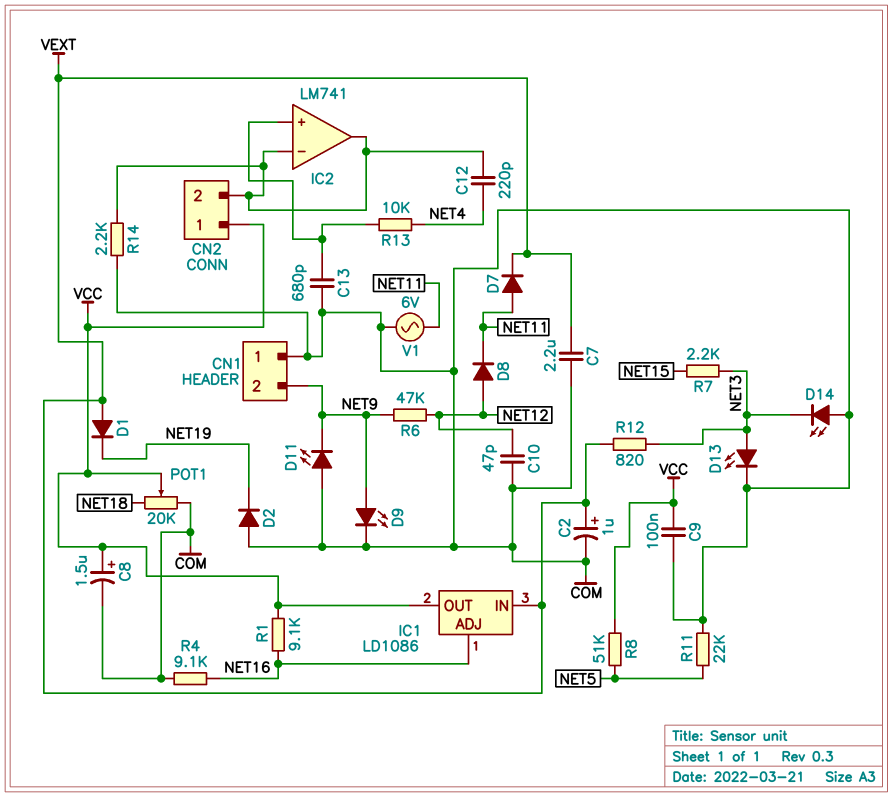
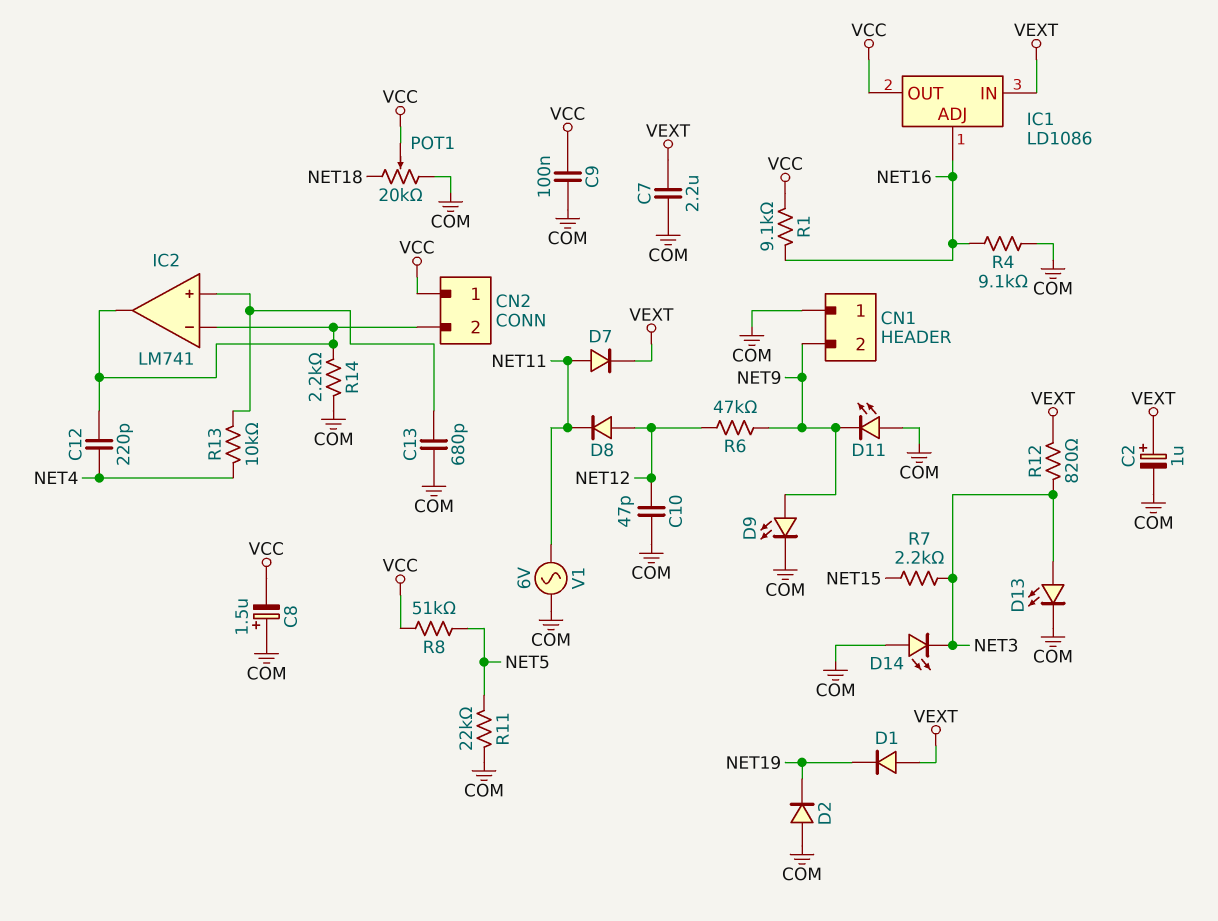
C8: 1.5uF (plus VCC, minus COM) -> 1.5uF (plus COM, minus VCC)

